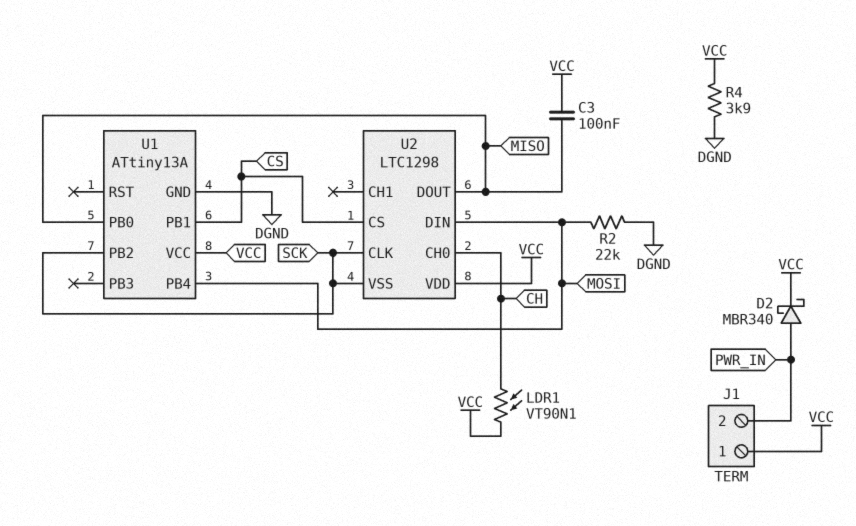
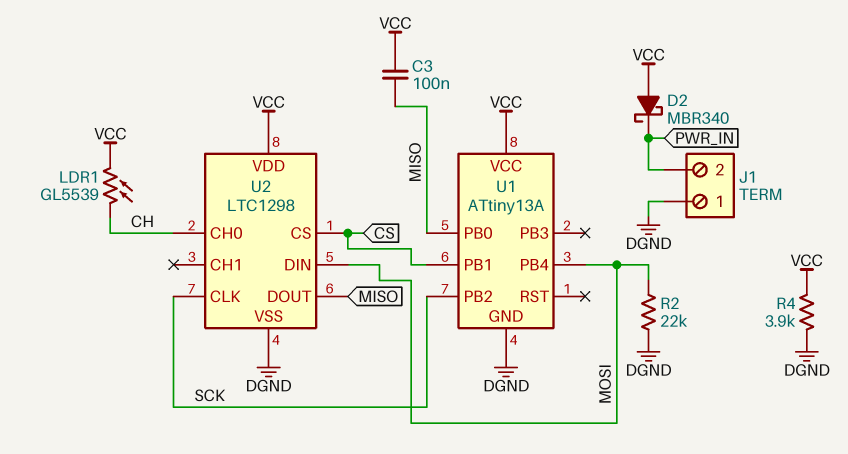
D2: schottky MBR340 (A PWR_IN, K VCC) -> schottky MBR340 (A VCC, K PWR_IN)
J1 pin 1: VCC -> DGND
LDR1: VT90N1 (CH, VCC) -> GL5539 (CH, VCC)
U2 pin VSS: SCK -> DGND

